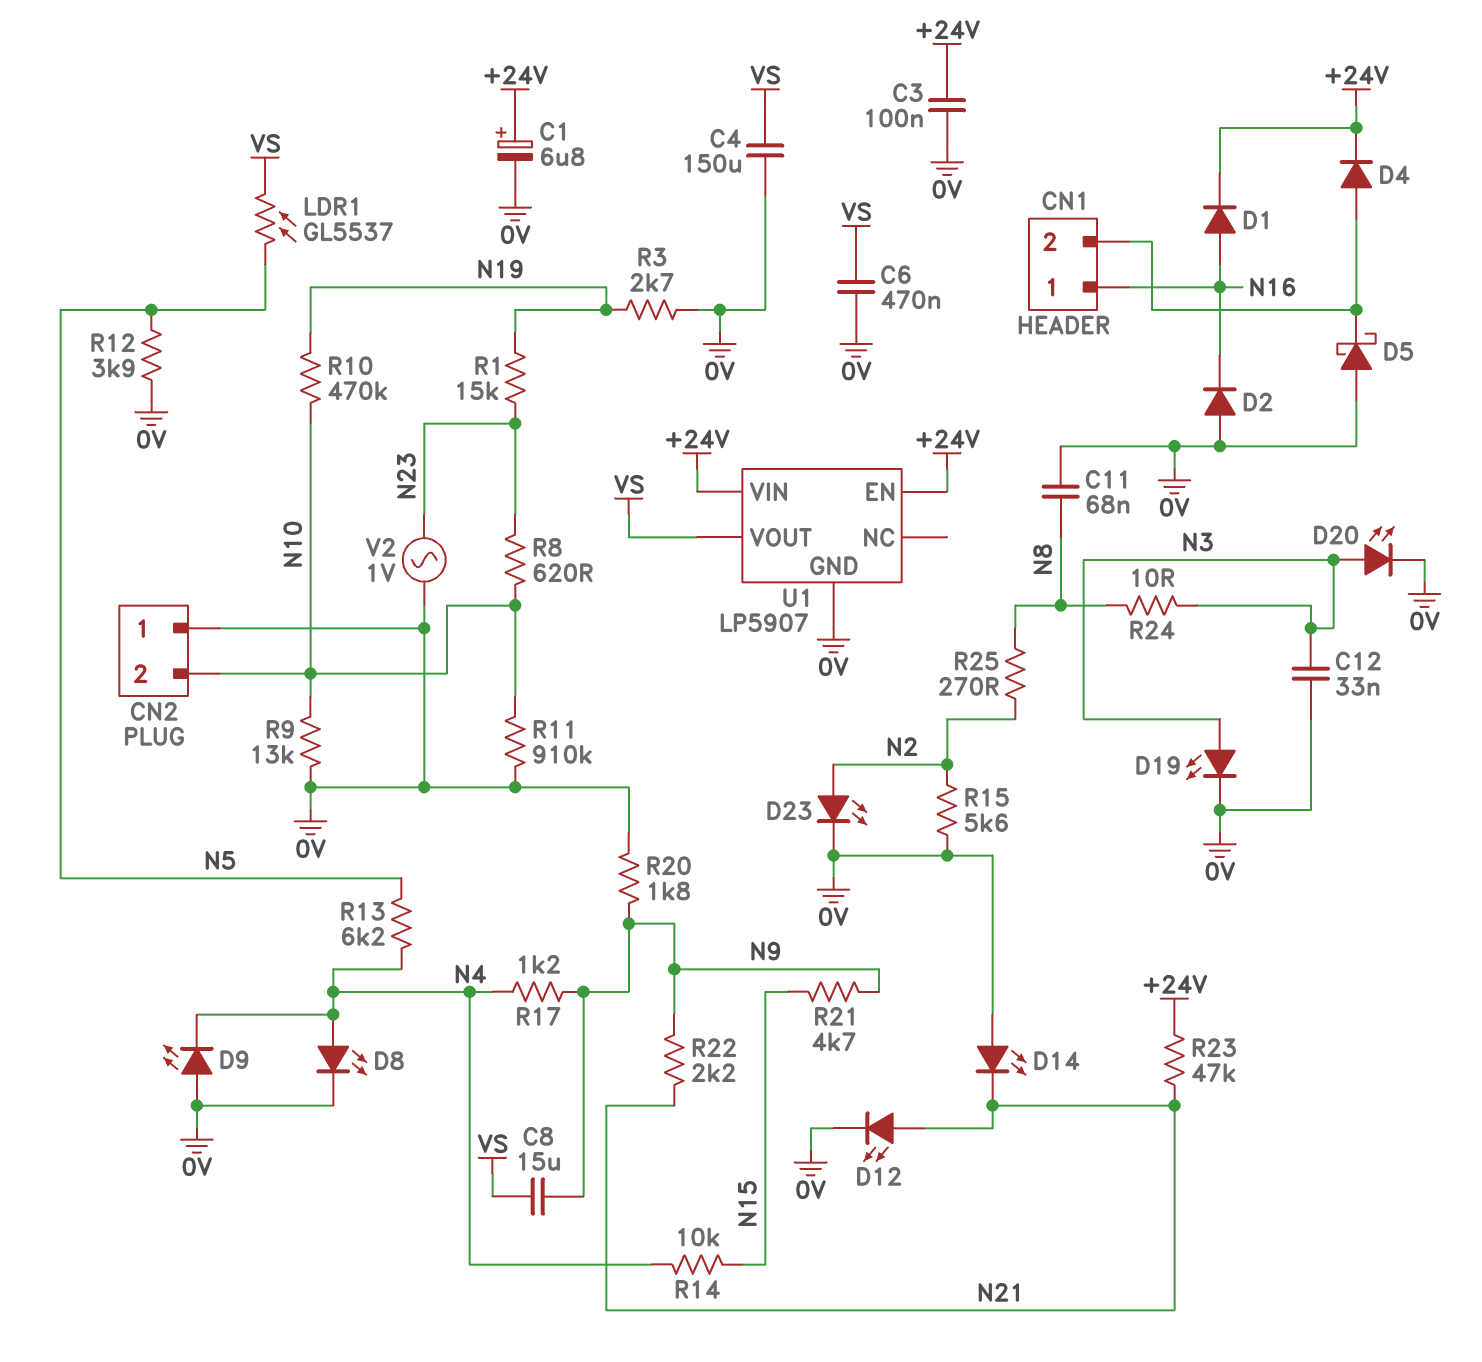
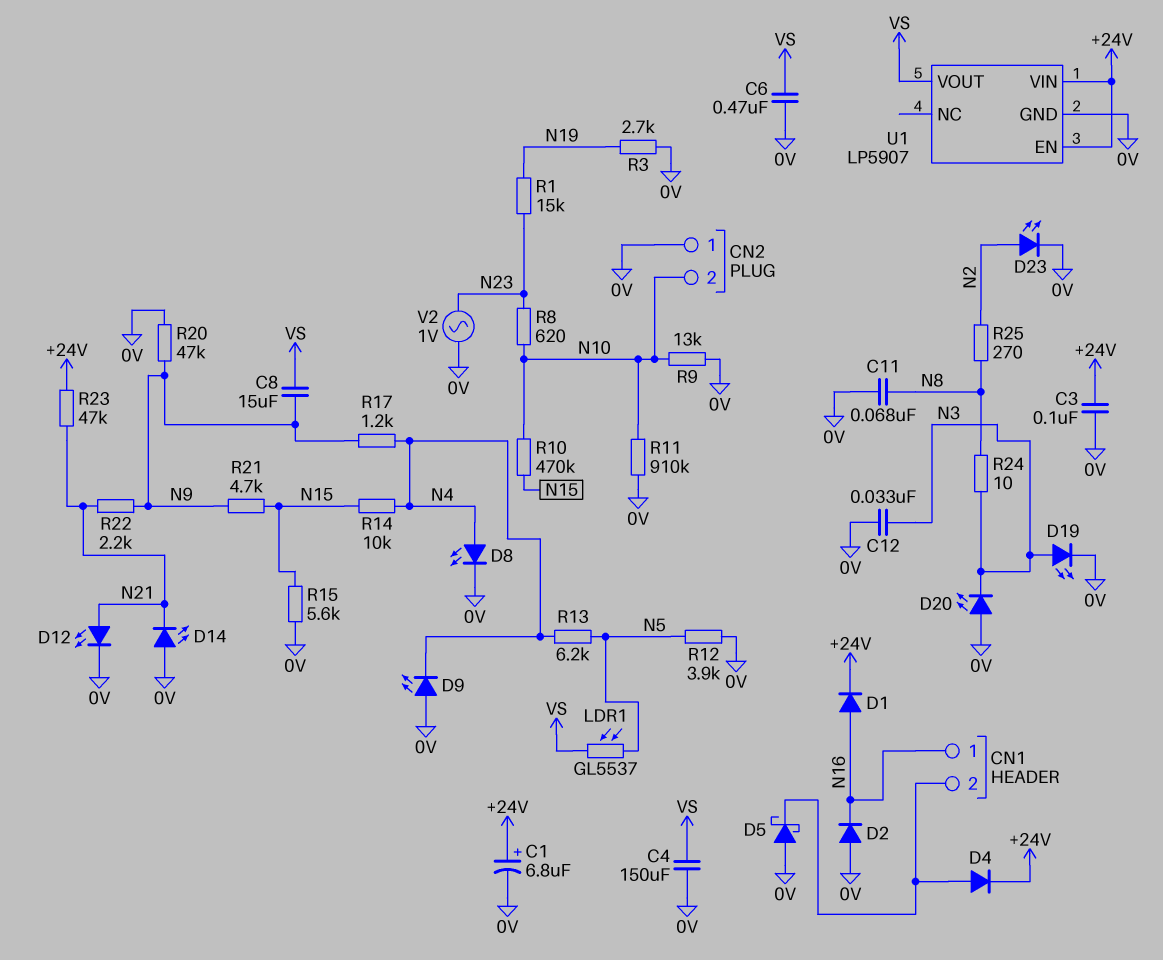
D20: LED (A N3, K 0V) -> LED (A 0V, K N3)
R10: 470k (N10, N19) -> 470k (N10, N15)
R15: 5.6k (0V, N2) -> 5.6k (0V, N15)
R20: 1.8k (0V, N9) -> 47k (0V, N9)

